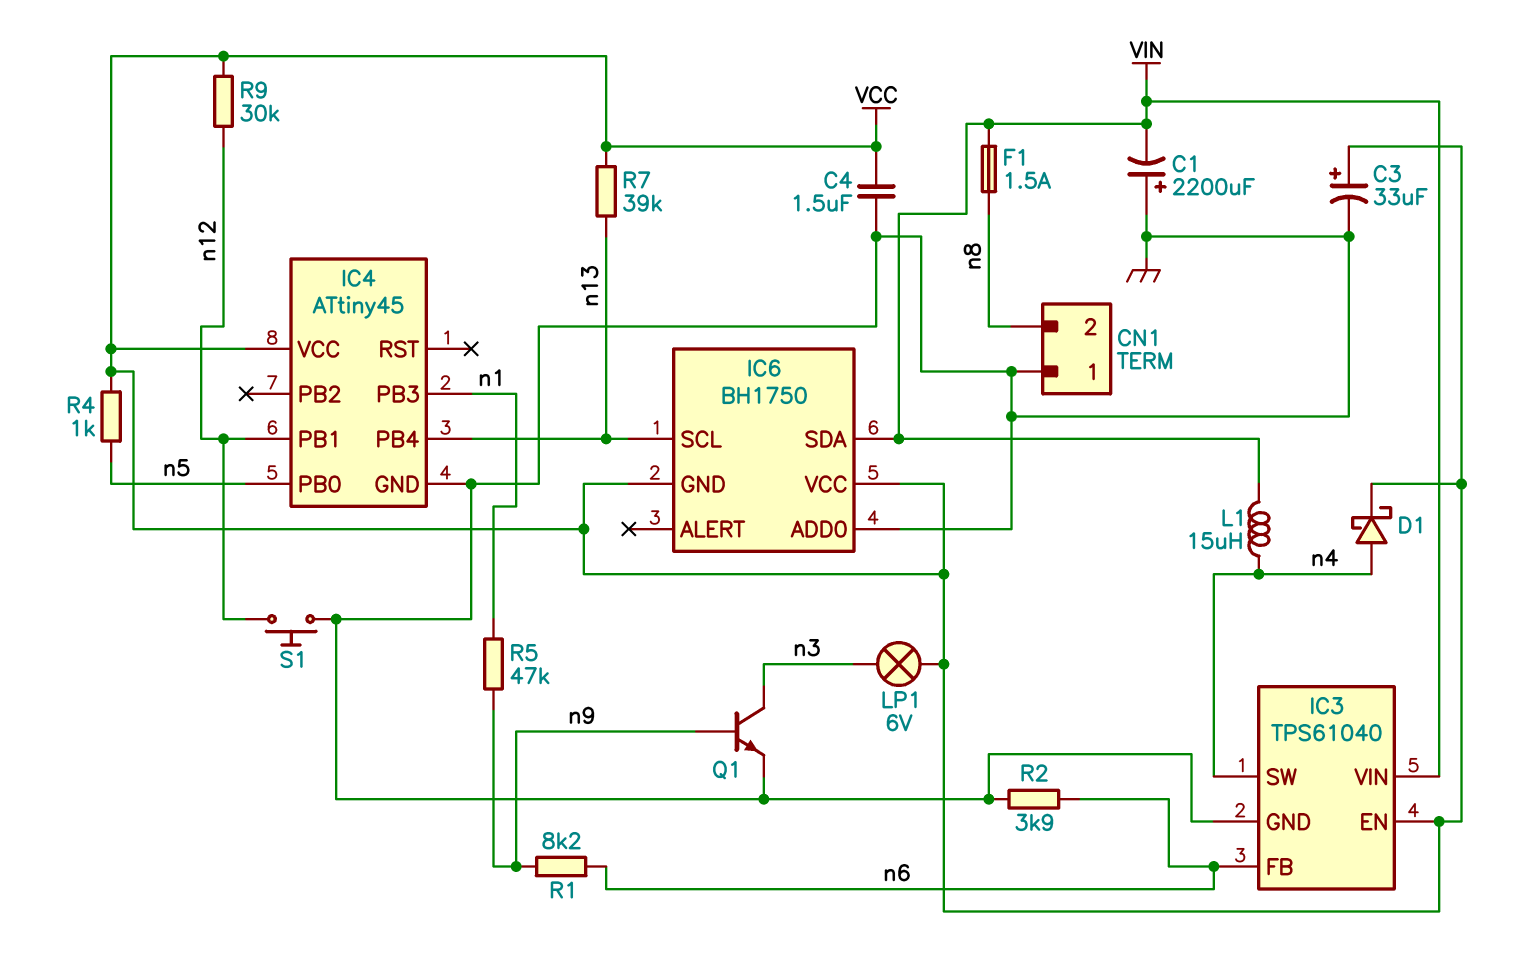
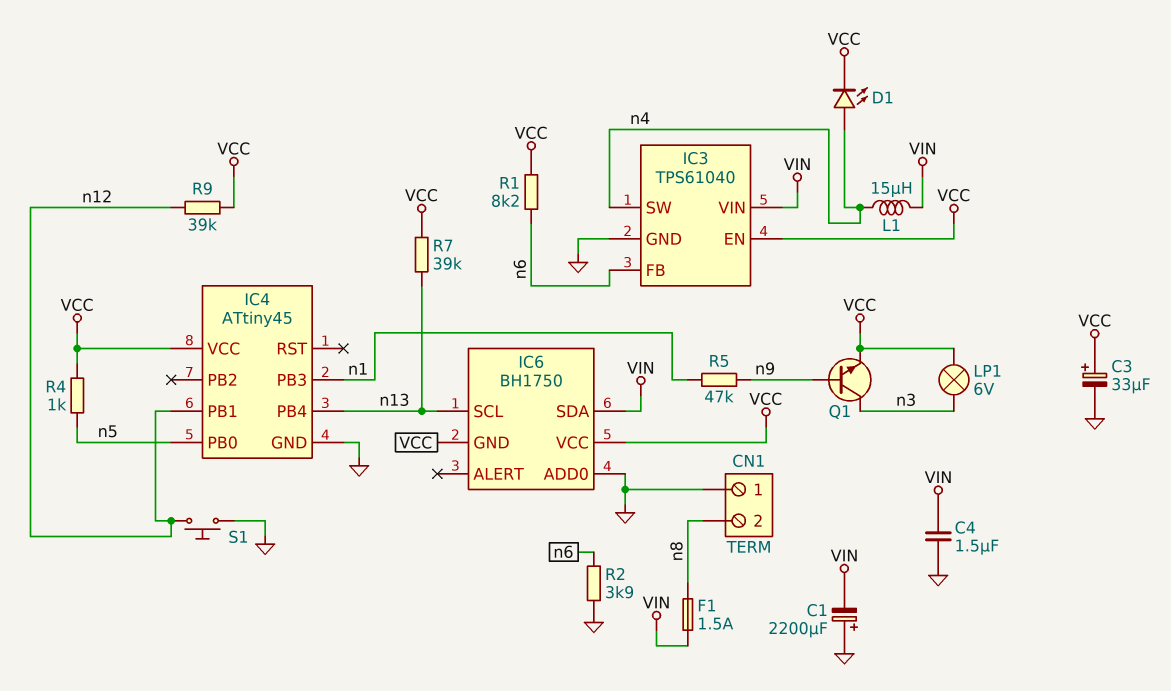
C4: 1.5uF (GND, VCC) -> 1.5uF (GND, VIN)
D1: schottky (A n4, K VCC) -> LED (A n4, K VCC)
Q1: NPN (B n9, C n3, E GND) -> NPN (B n9, C n3, E VCC)
R1: 8.2k (n6, n9) -> 8.2k (VCC, n6)
R9: 30k (VCC, n12) -> 39k (VCC, n12)

